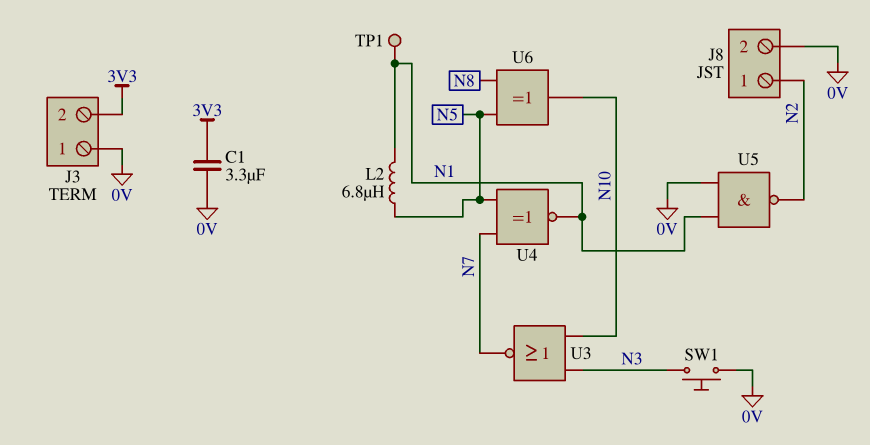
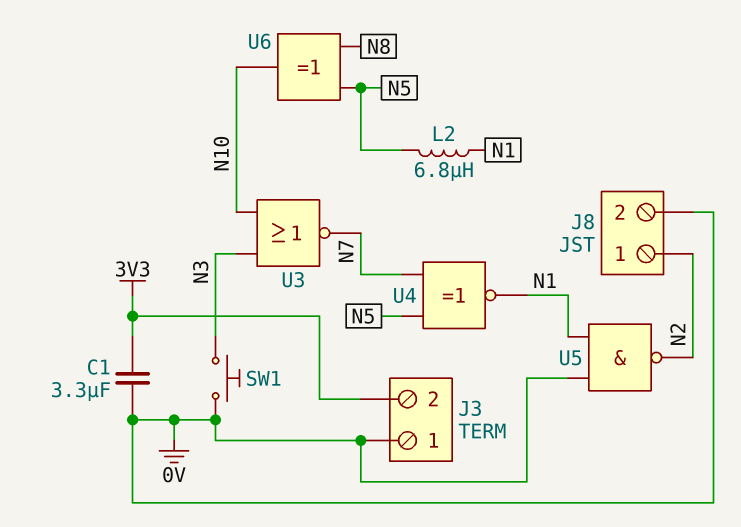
TP1: test point (N1) -> none

